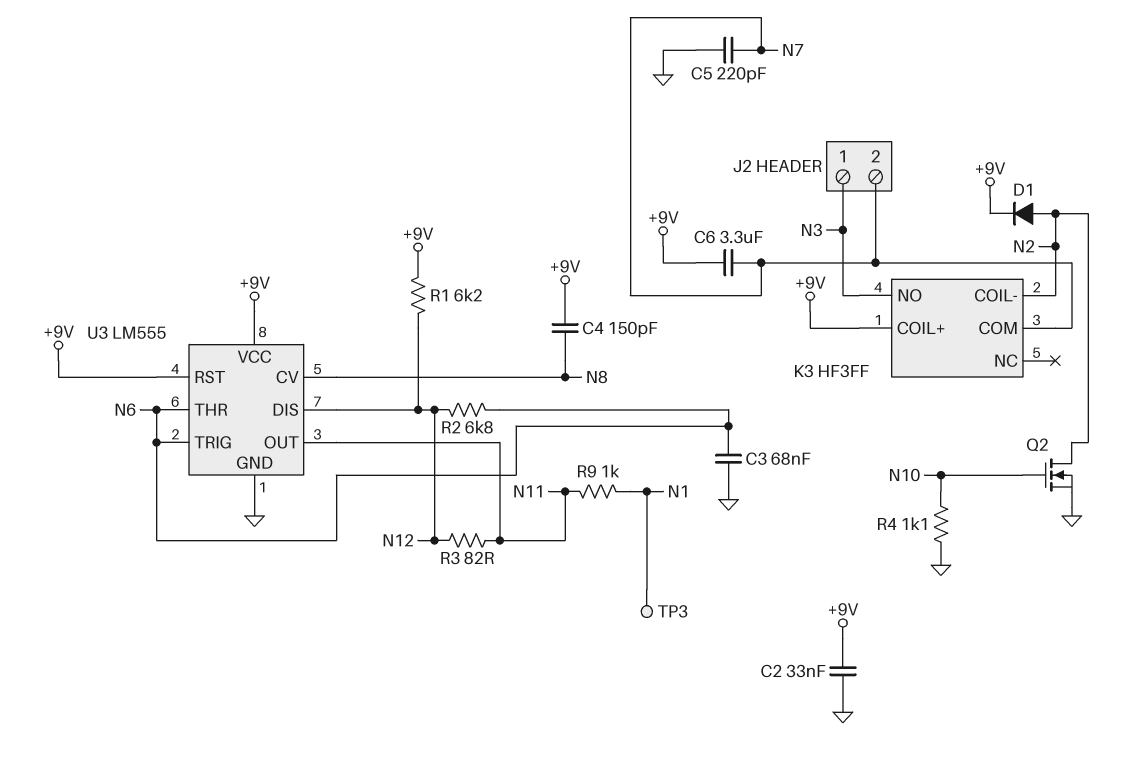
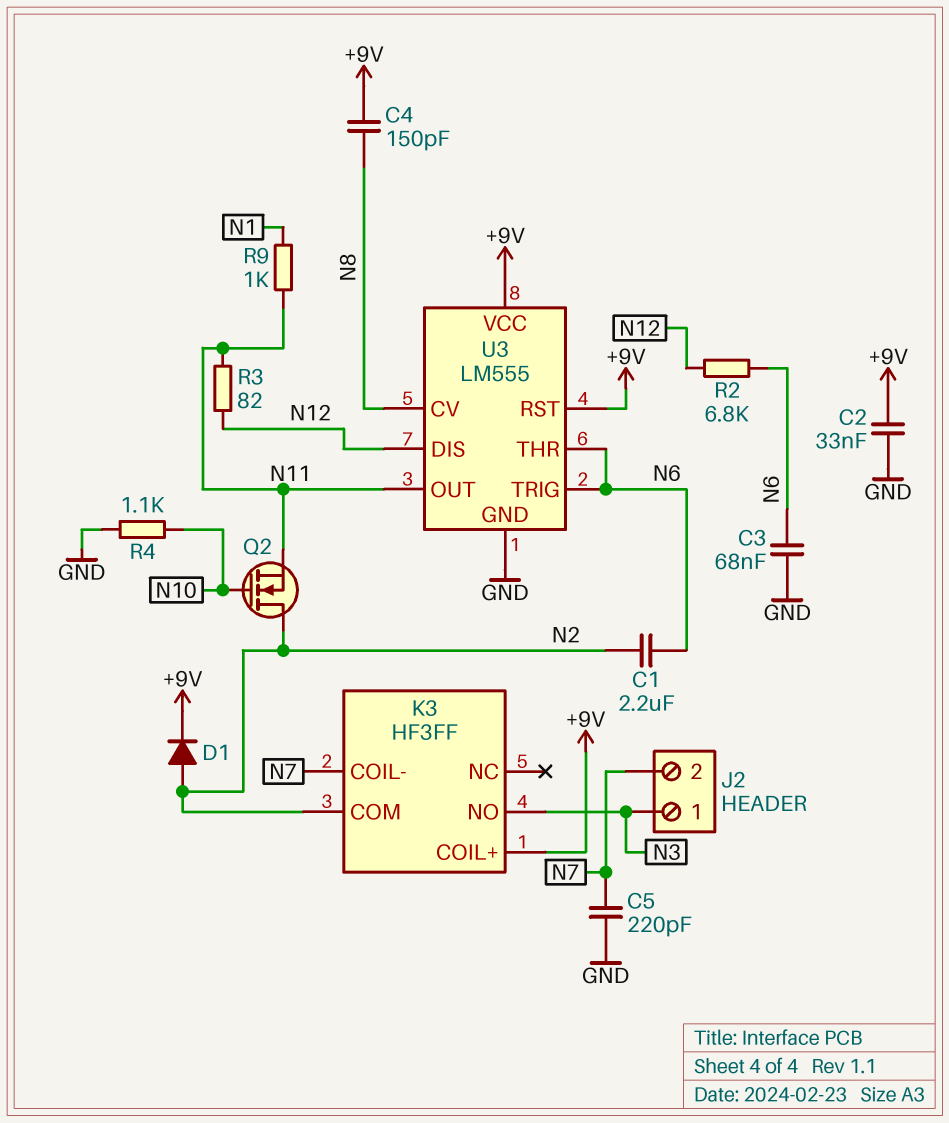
C1: none -> 2.2uF (N2, N6)
C6: 3.3uF (+9V, N7) -> none
K3 pin COIL-: N2 -> N7
K3 pin COM: N7 -> N2
Q2: NMOS (G N10, D N2, S GND) -> NMOS (G N10, D N2, S N11)
R1: 6.2k (+9V, N12) -> none
TP3: test point (N1) -> none

